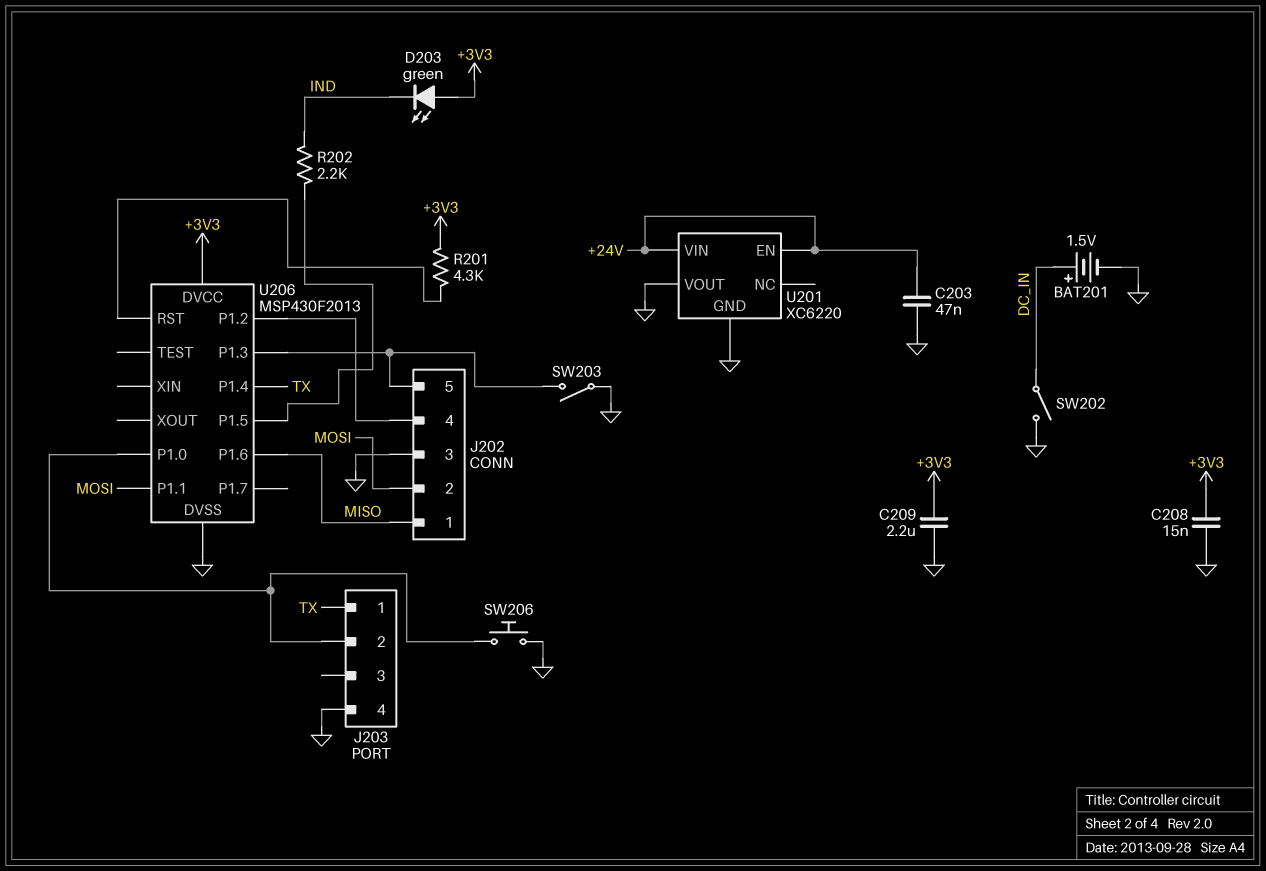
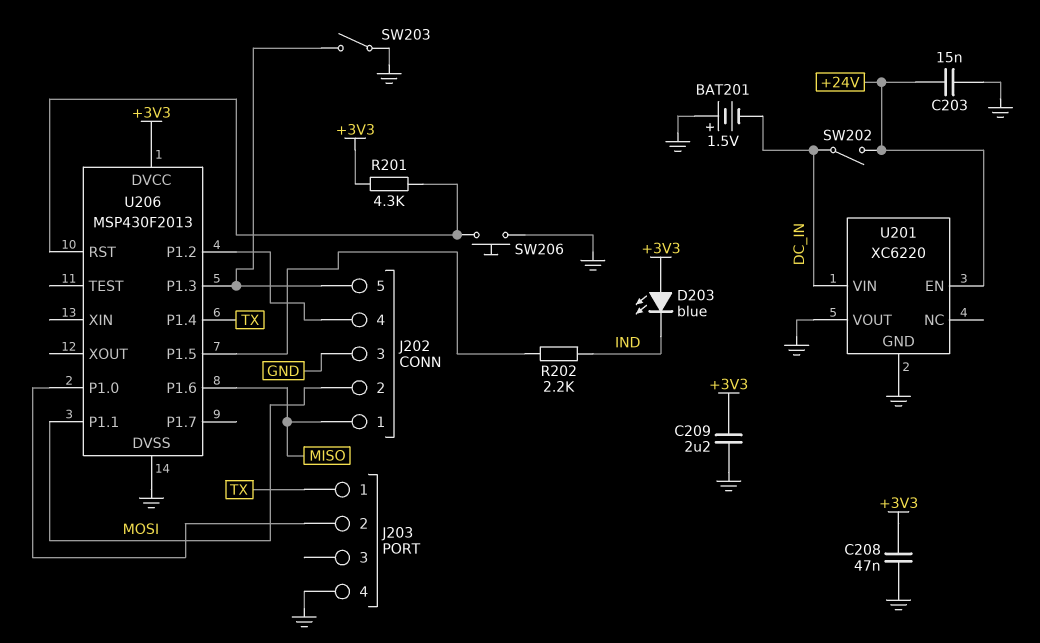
BAT201: 1.5V (plus DC_IN, minus GND) -> 1.5V (plus GND, minus DC_IN)
C203: 47nF (+24V, GND) -> 15nF (+24V, GND)
C208: 15nF (+3V3, GND) -> 47nF (+3V3, GND)
D203: LED green (A +3V3, K IND) -> LED blue (A +3V3, K IND)
SW202: switch (DC_IN, GND) -> switch (+24V, DC_IN)
SW206: button (GND, J203/2) -> button (GND, U206/RST)
U201 pin VIN: +24V -> DC_IN

